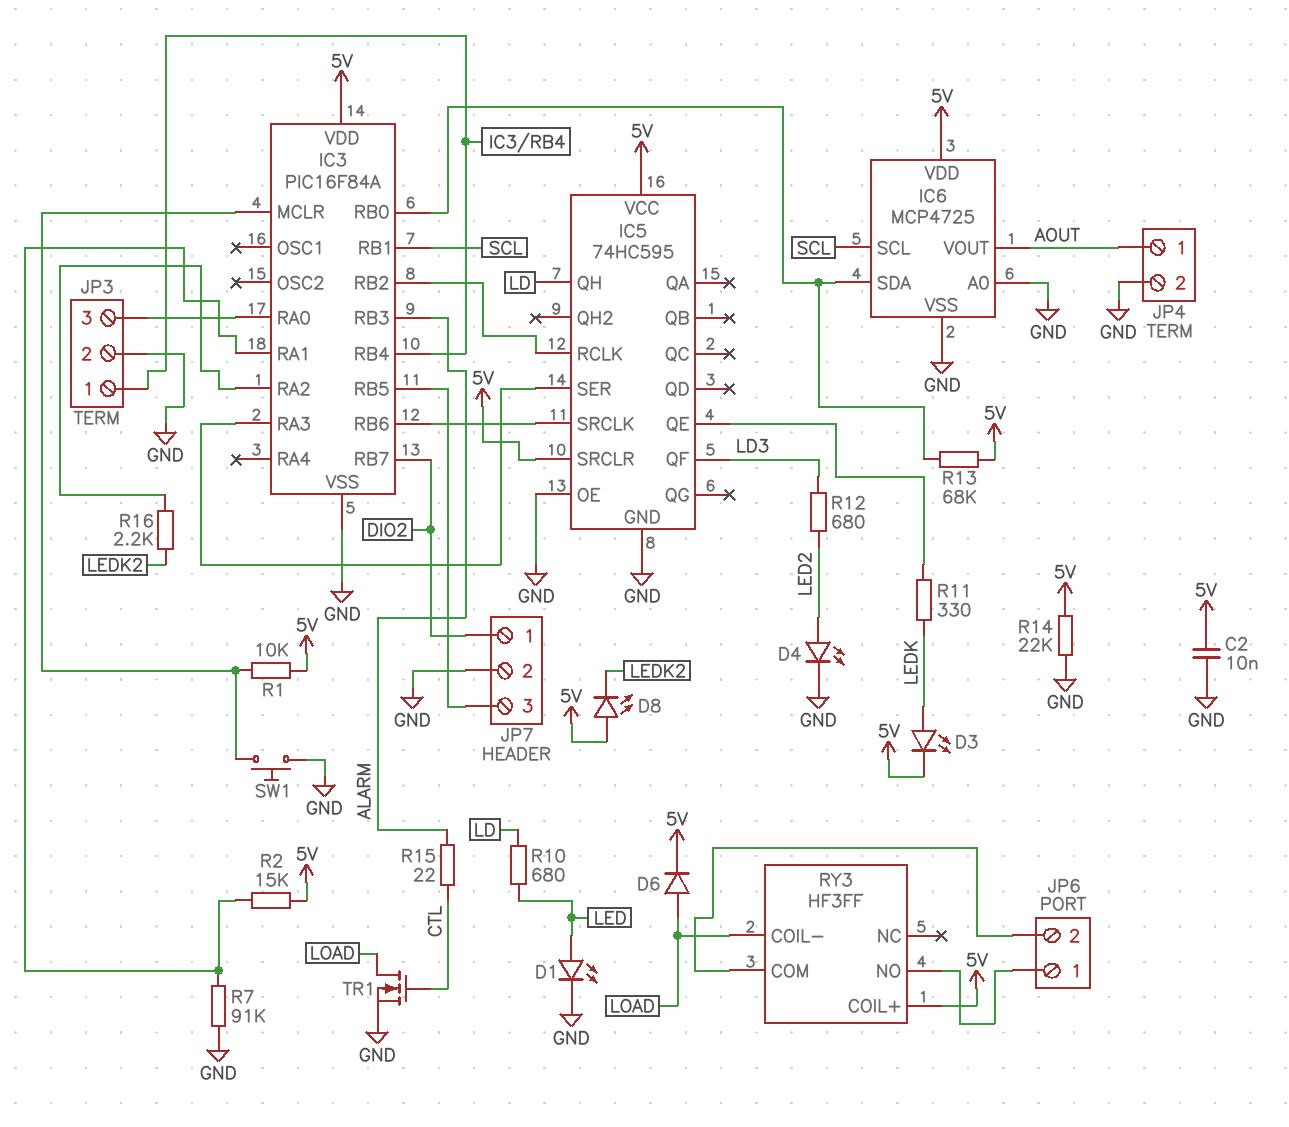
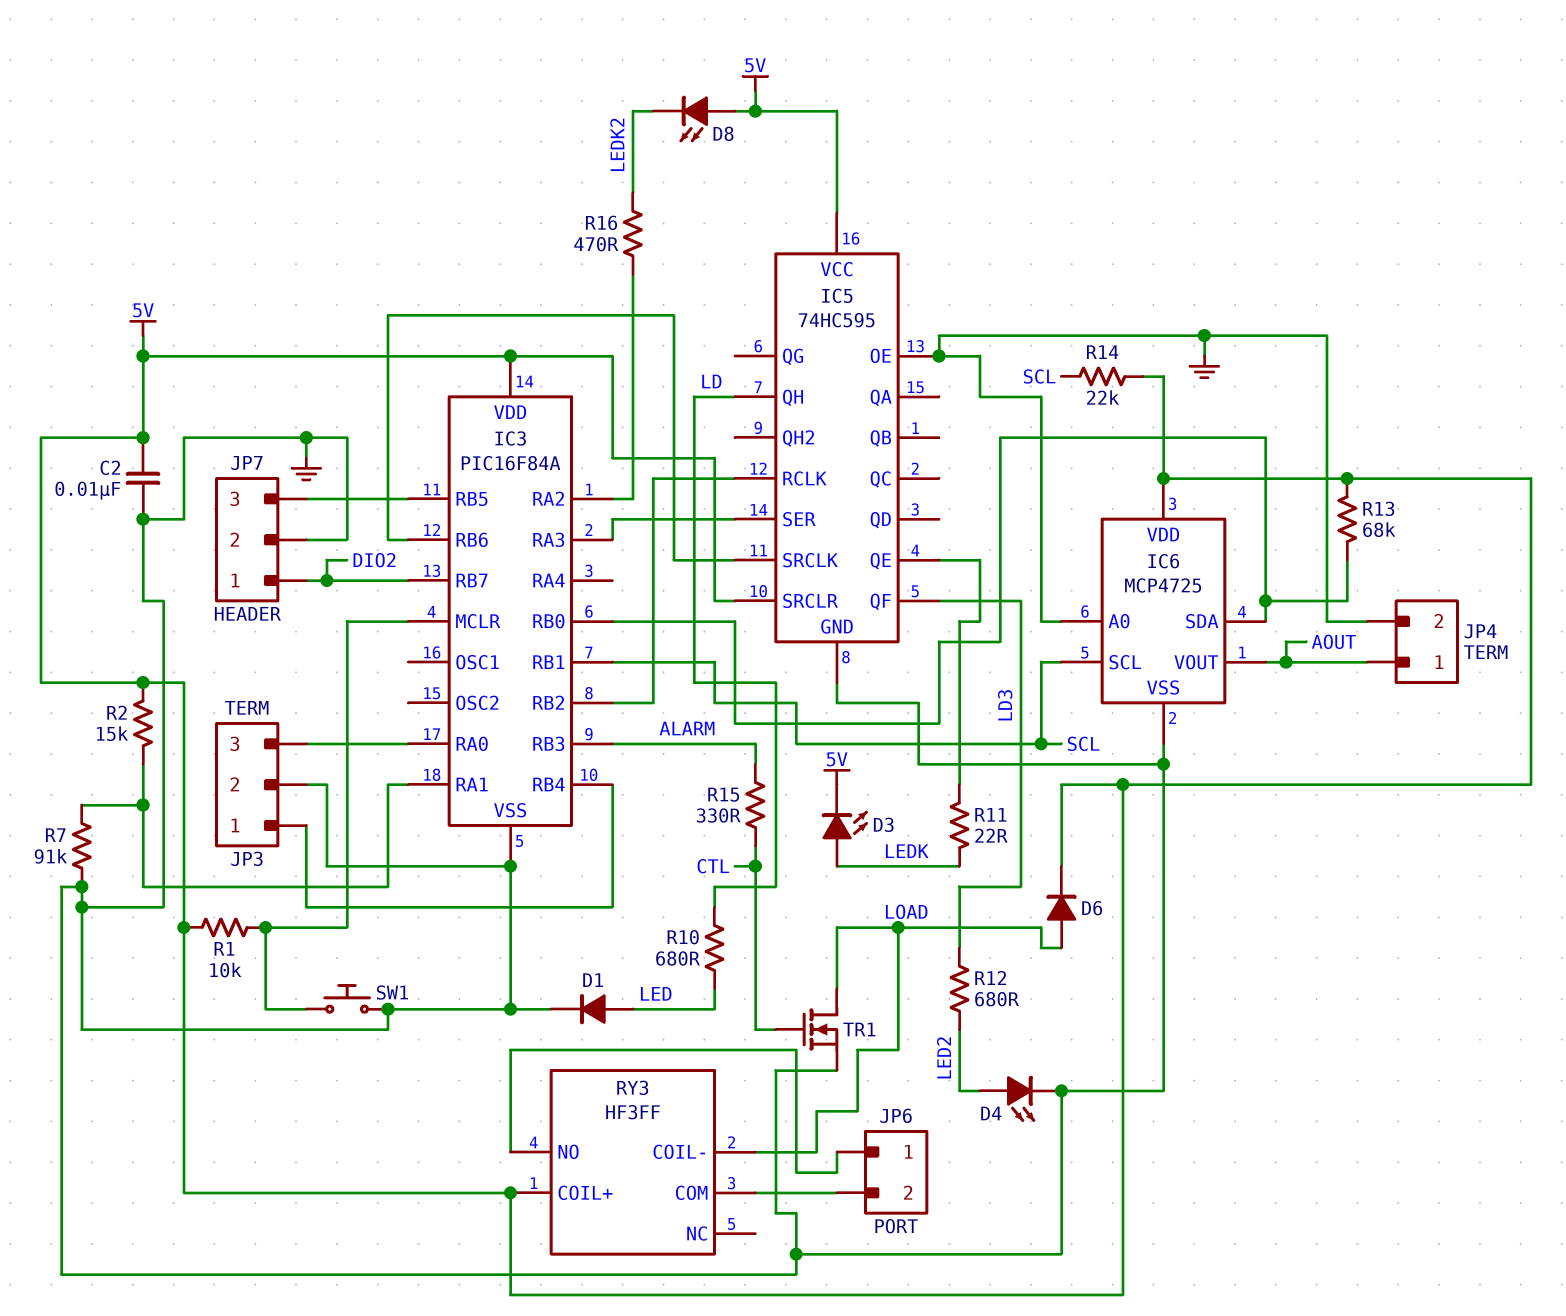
D1: LED (A LED, K GND) -> diode (A LED, K GND)
R11: 330 (IC5/QE, LEDK) -> 22 (IC5/QE, LEDK)
R14: 22k (5V, GND) -> 22k (5V, SCL)
R15: 22 (ALARM, CTL) -> 330 (ALARM, CTL)
R16: 2.2k (IC3/RA2, LEDK2) -> 470 (IC3/RA2, LEDK2)

